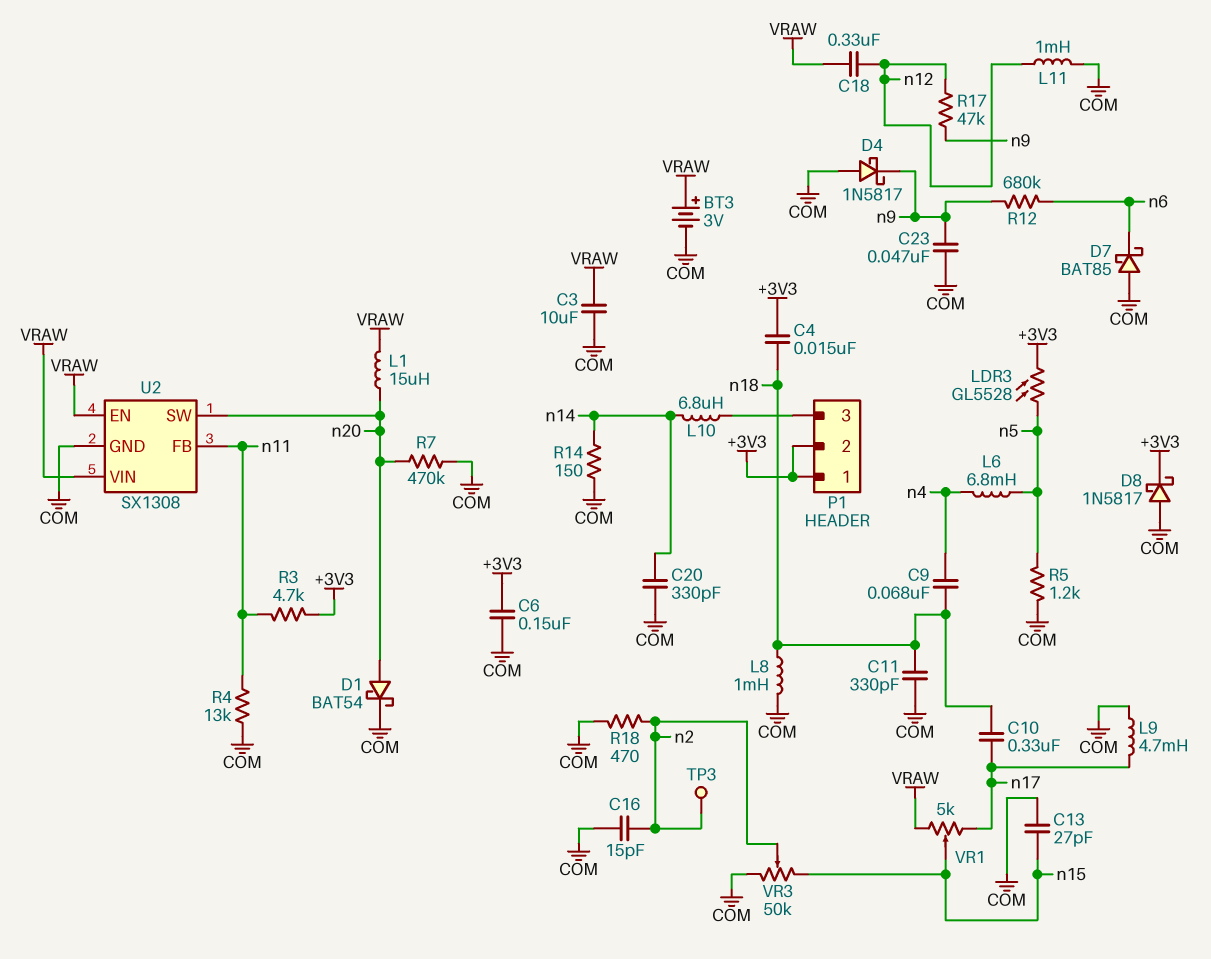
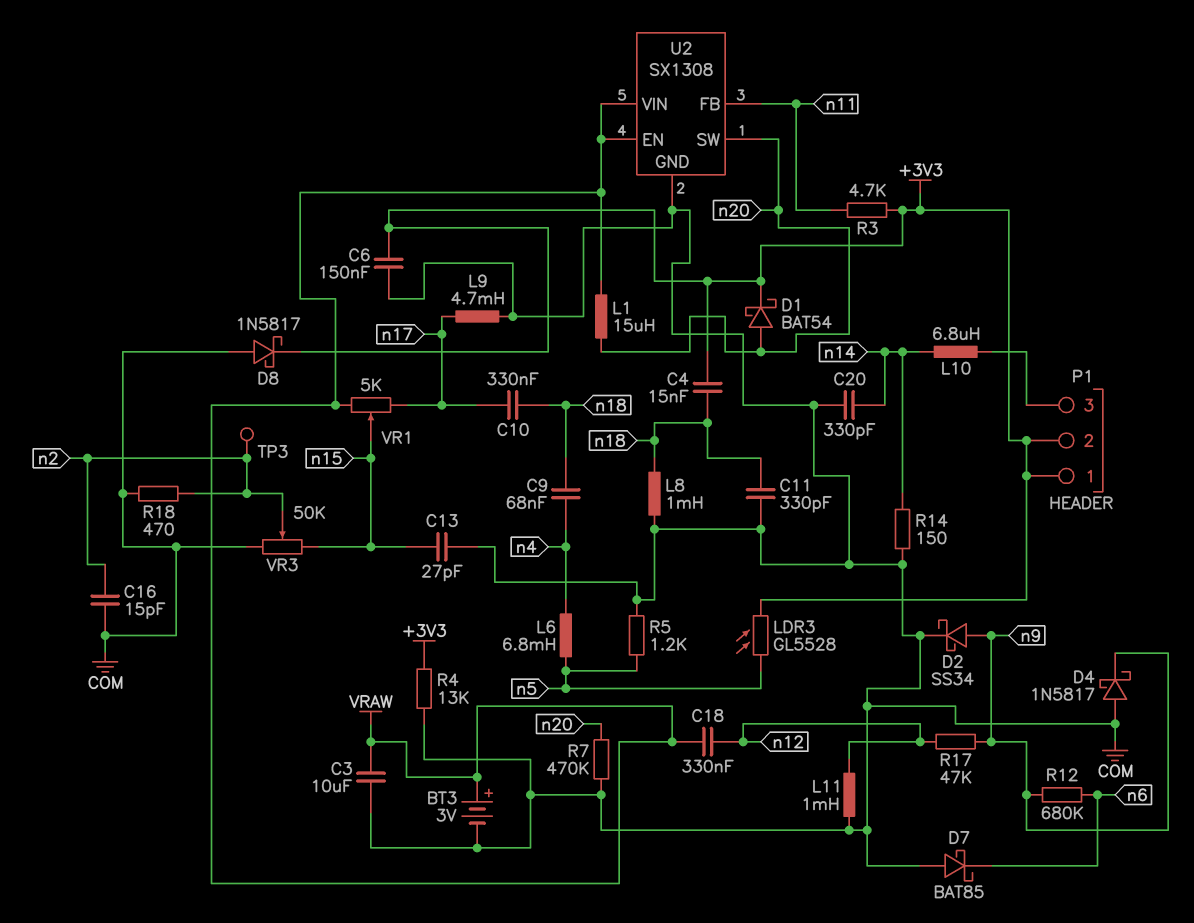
C23: 47nF (COM, n9) -> none
D1: schottky BAT54 (A n20, K COM) -> schottky BAT54 (A n20, K +3V3)
D2: none -> schottky SS34 (A n9, K COM)
R4: 13k (COM, n11) -> 13k (+3V3, COM)

